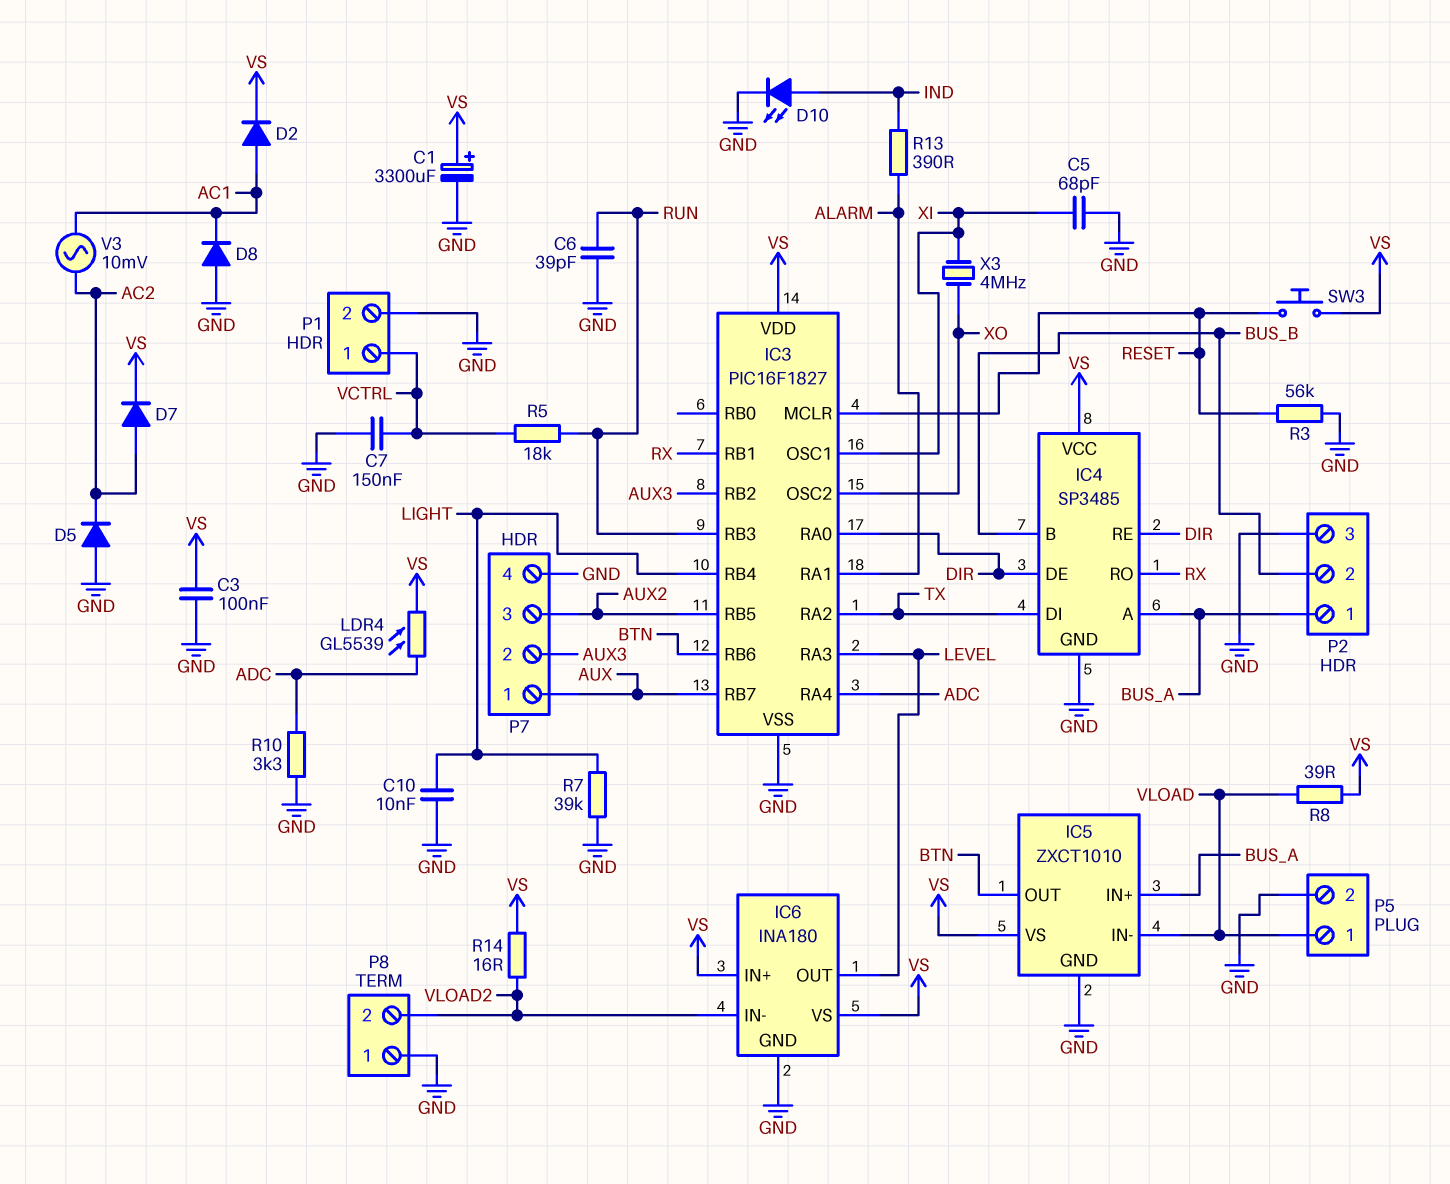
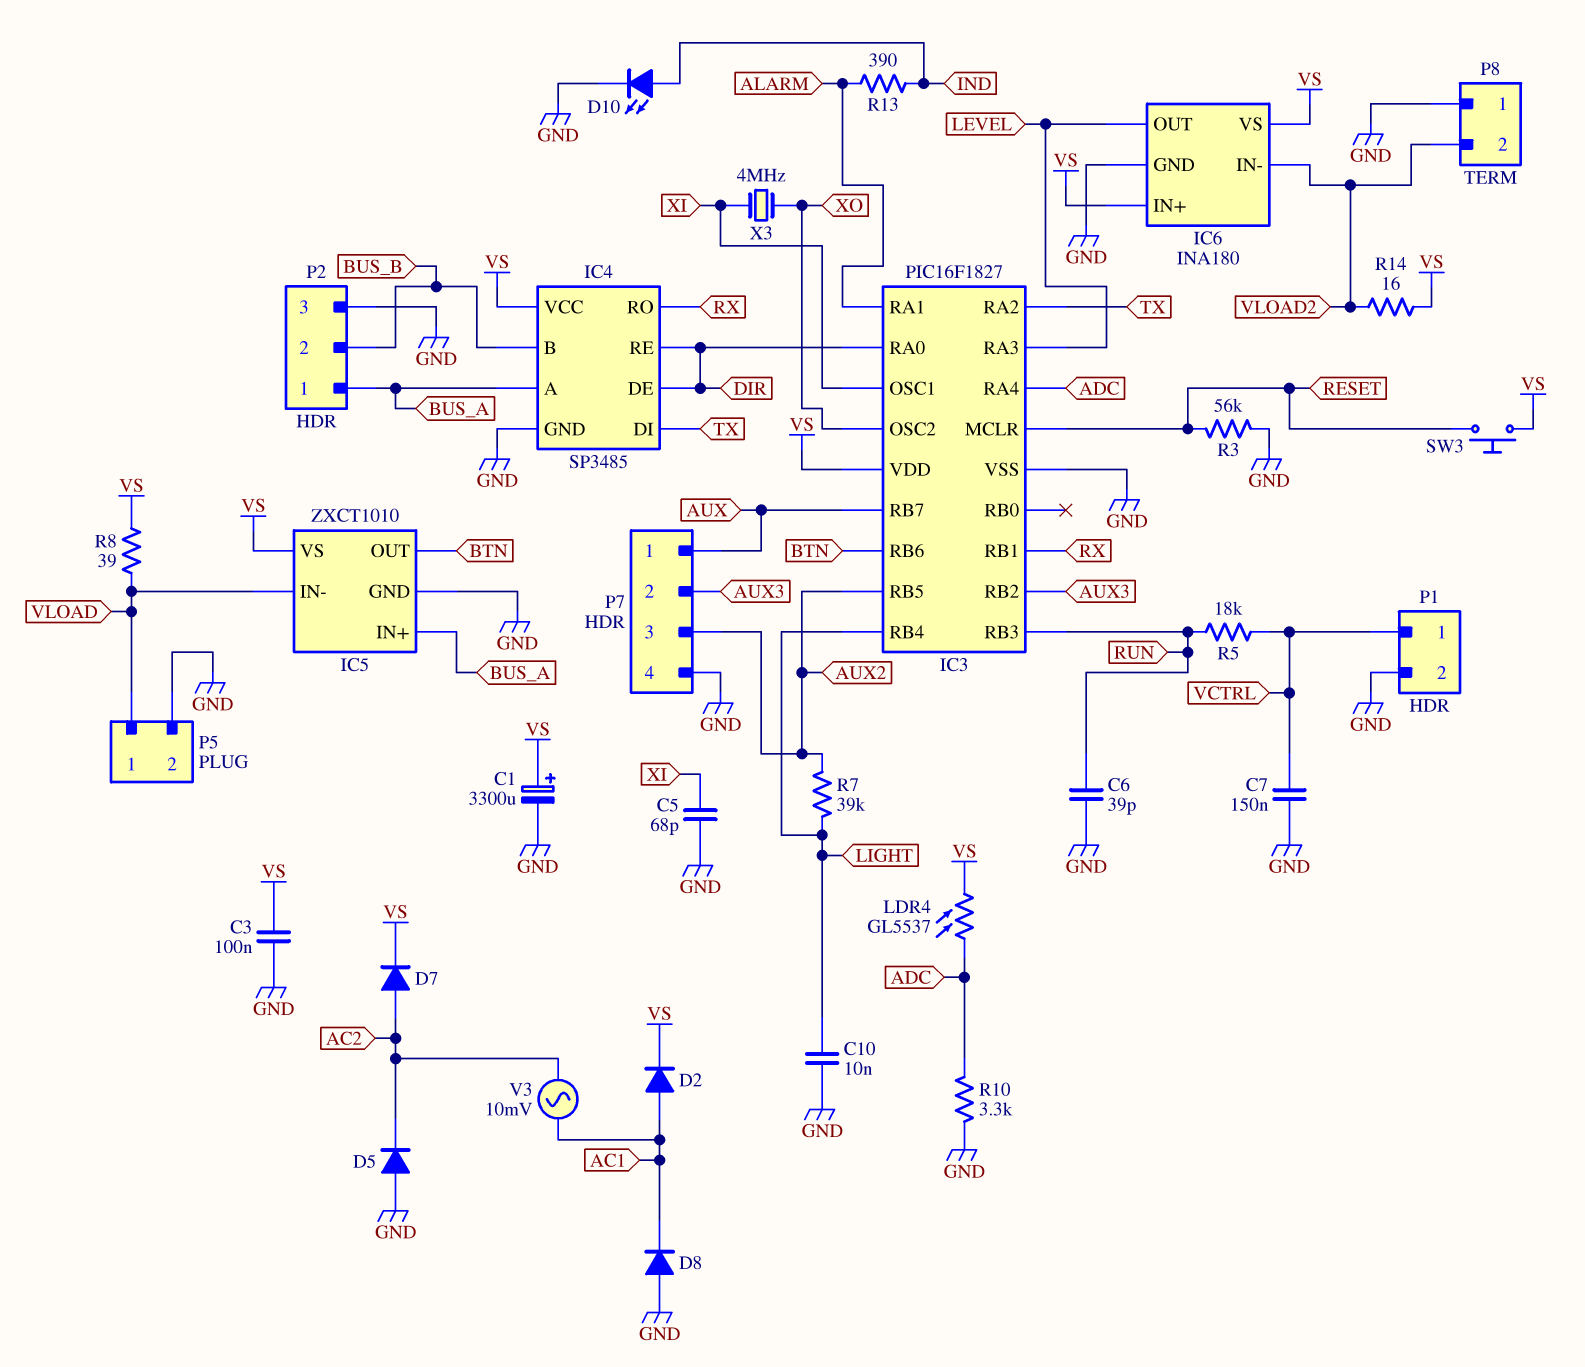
LDR4: GL5539 (ADC, VS) -> GL5537 (ADC, VS)
R7: 39k (GND, LIGHT) -> 39k (AUX2, LIGHT)

